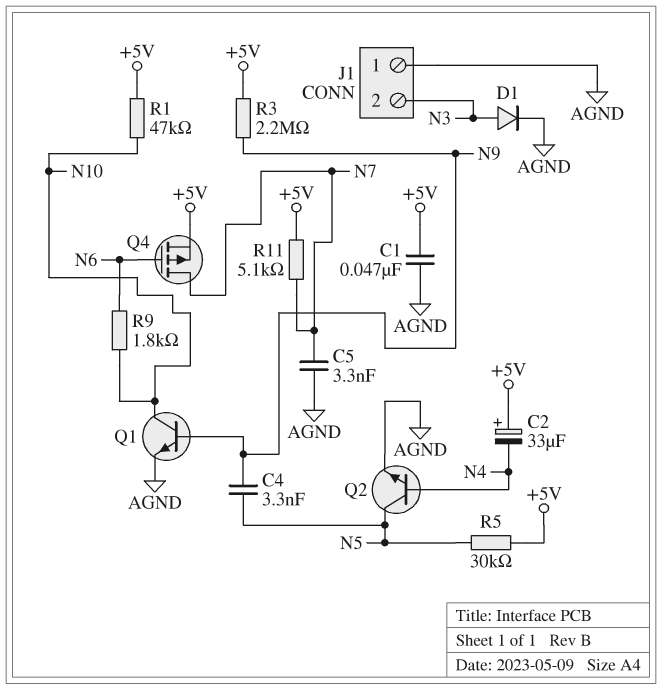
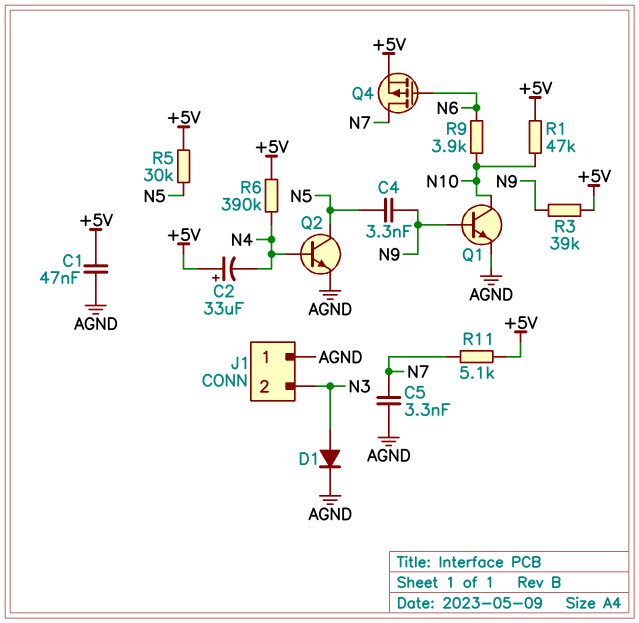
R3: 2.2M (+5V, N9) -> 39k (+5V, N9)
R6: none -> 390k (+5V, N4)
R9: 1.8k (N6, N10) -> 3.9k (N6, N10)

